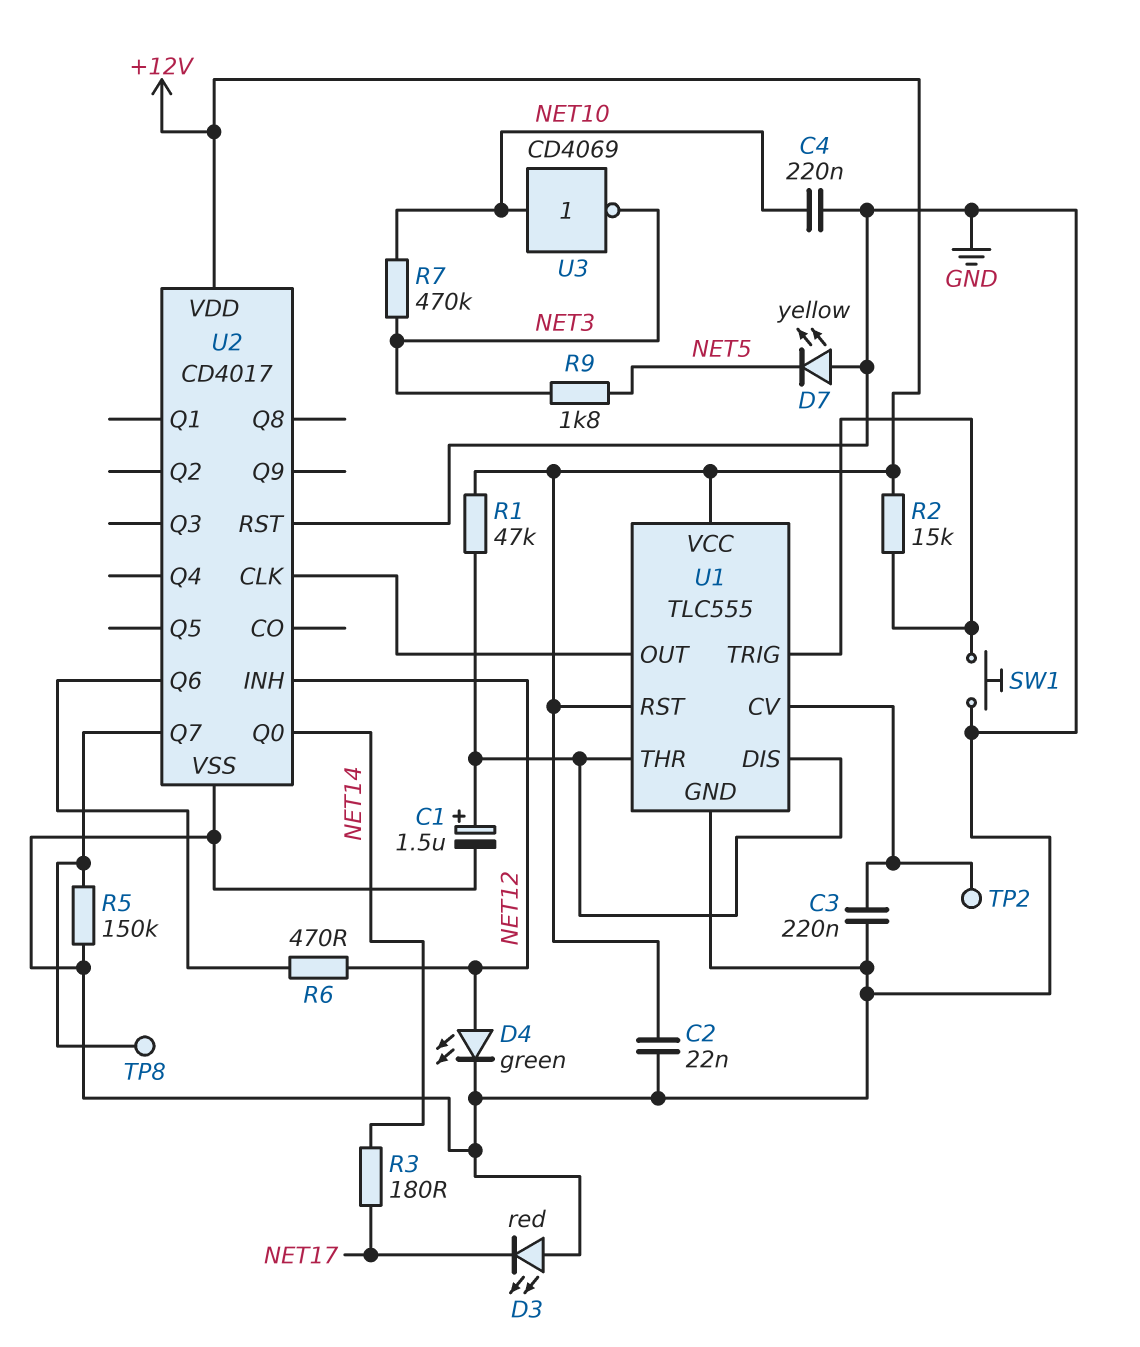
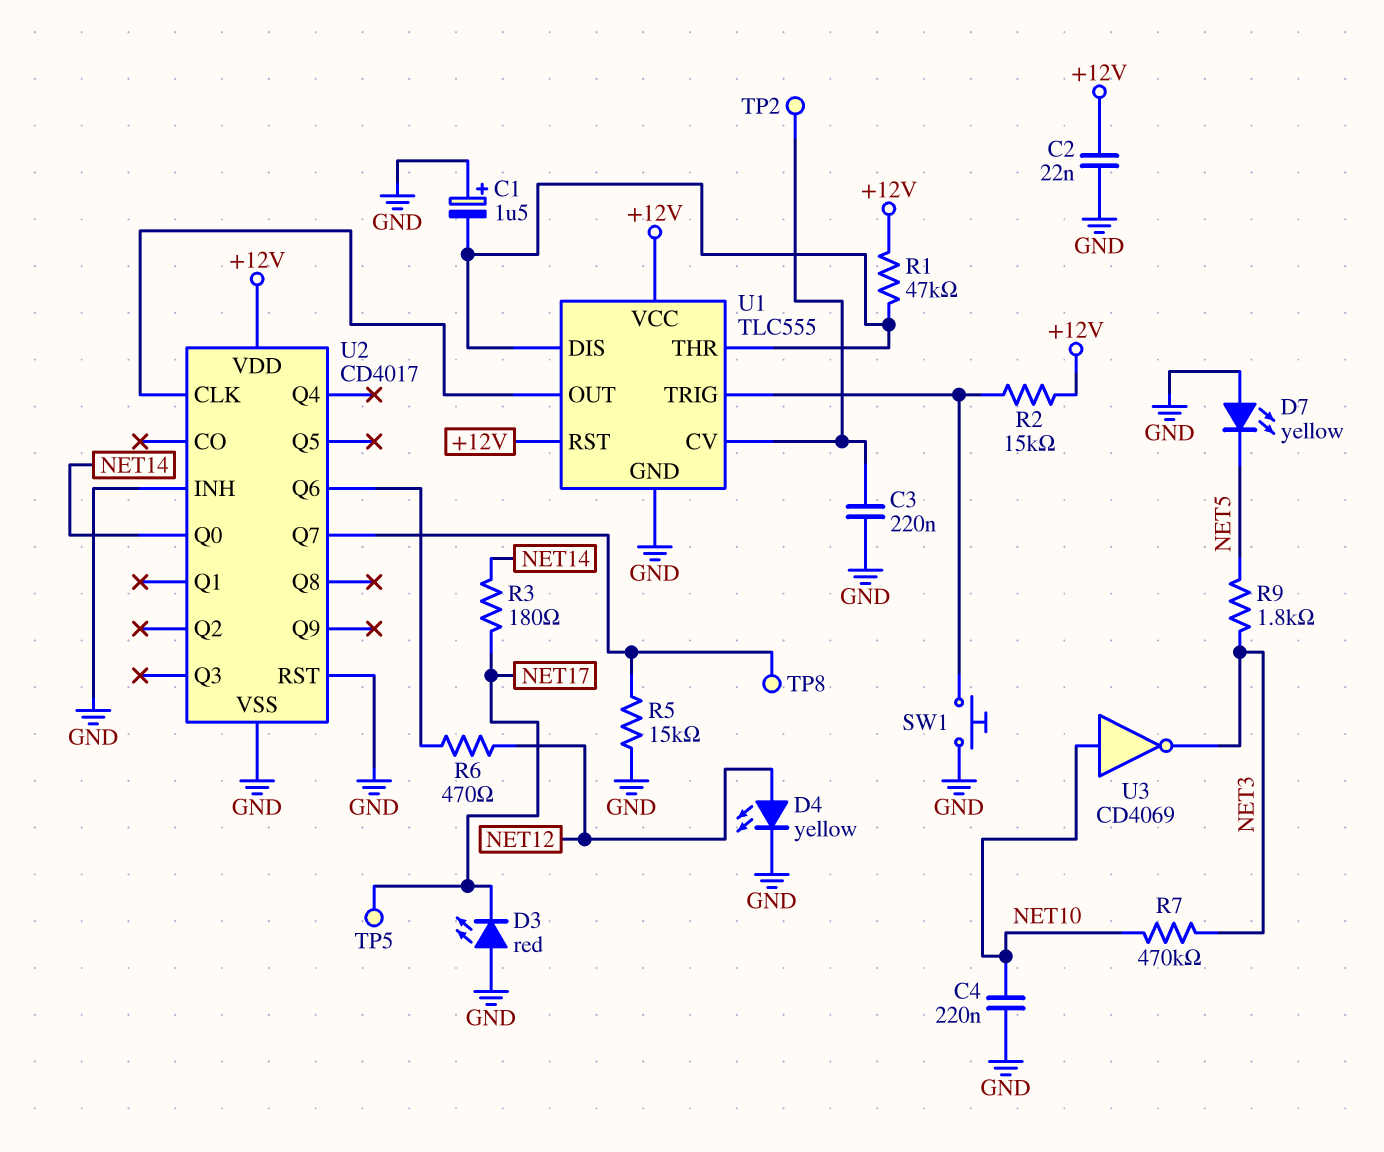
C1: 1.5uF (plus U1/DIS, minus GND) -> 1.5uF (plus GND, minus U1/DIS)
D4: LED green (A NET12, K GND) -> LED yellow (A NET12, K GND)
R5: 150k (GND, U2/Q7) -> 15k (GND, U2/Q7)
TP5: none -> test point (NET17)
U2 pin INH: NET12 -> GND

